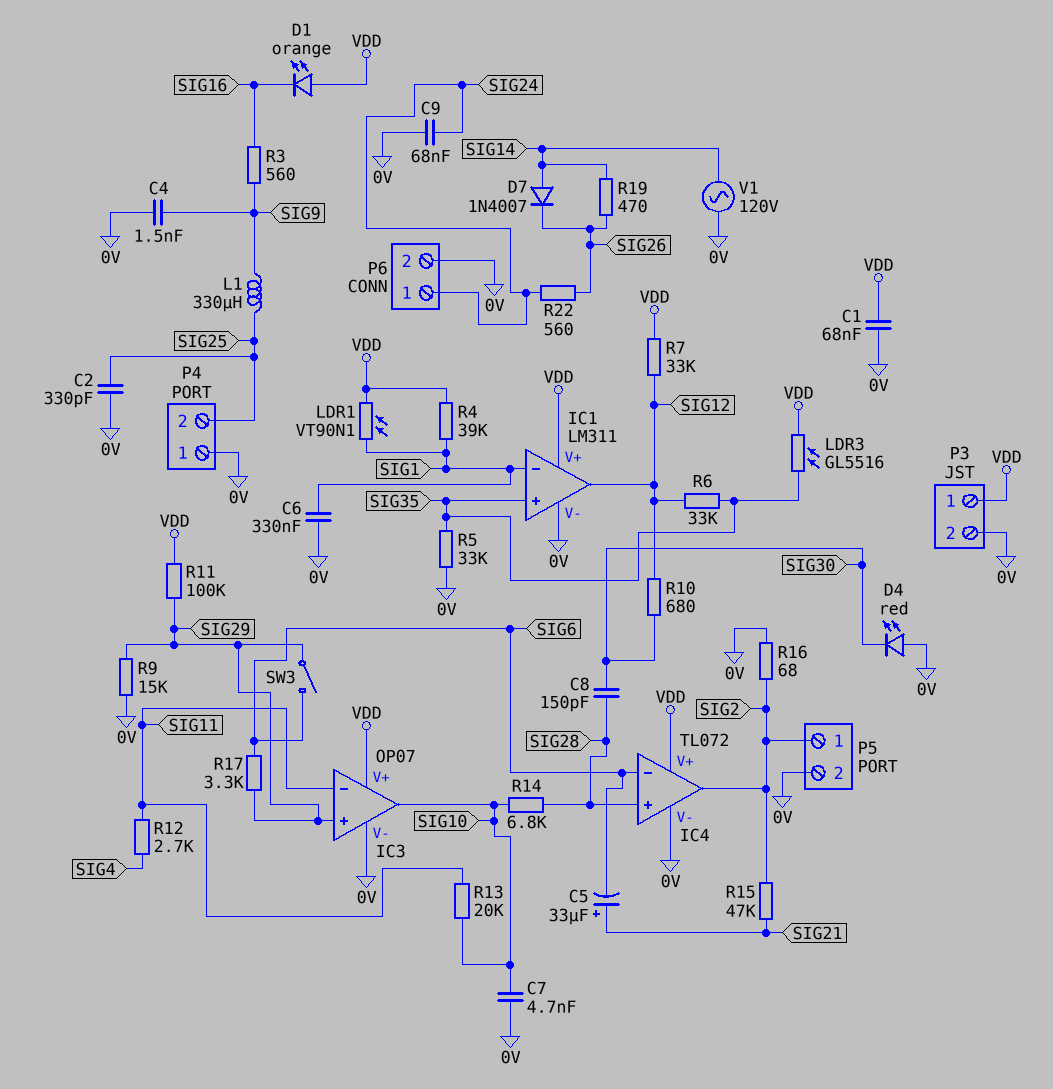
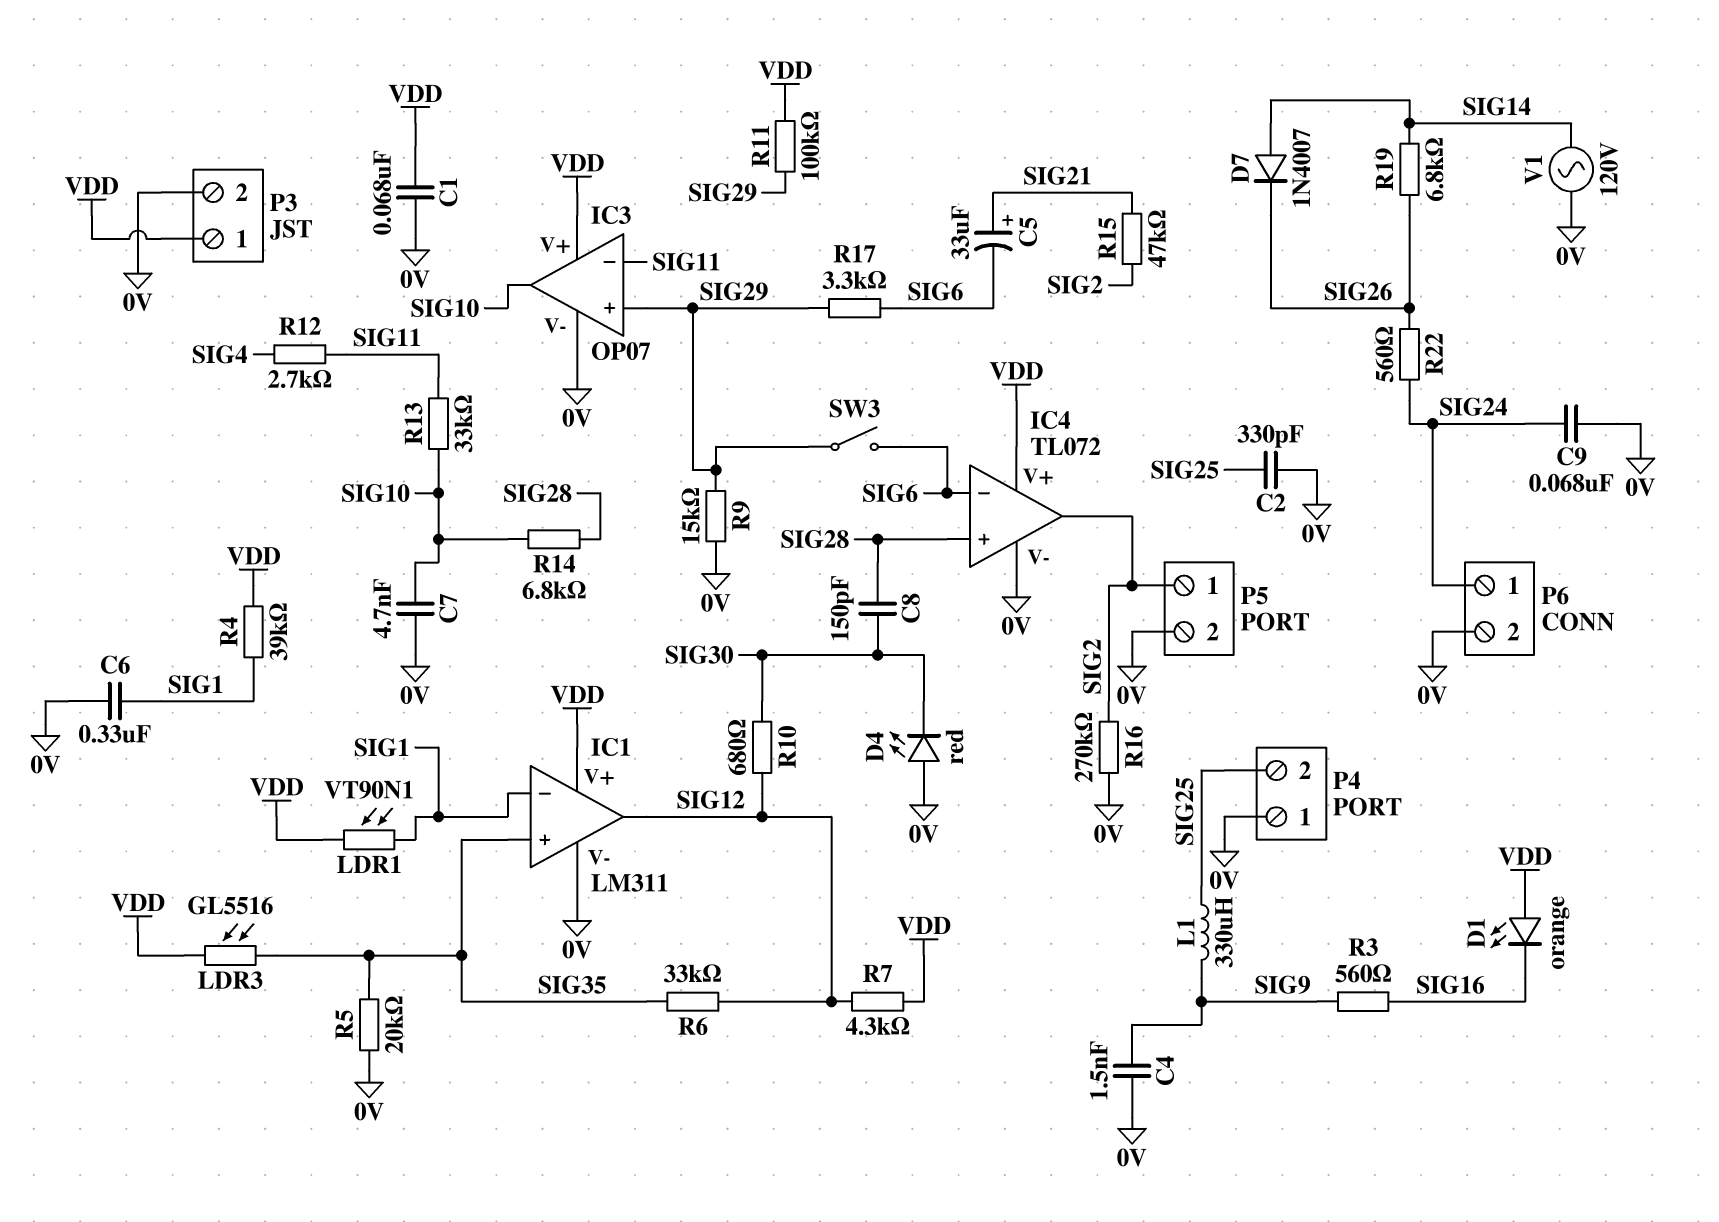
R5: 33k (0V, SIG35) -> 20k (0V, SIG35)
R7: 33k (SIG12, VDD) -> 4.3k (SIG12, VDD)
R13: 20k (SIG10, SIG11) -> 33k (SIG10, SIG11)
R16: 68 (0V, SIG2) -> 270k (0V, SIG2)
R19: 470 (SIG14, SIG26) -> 6.8k (SIG14, SIG26)

